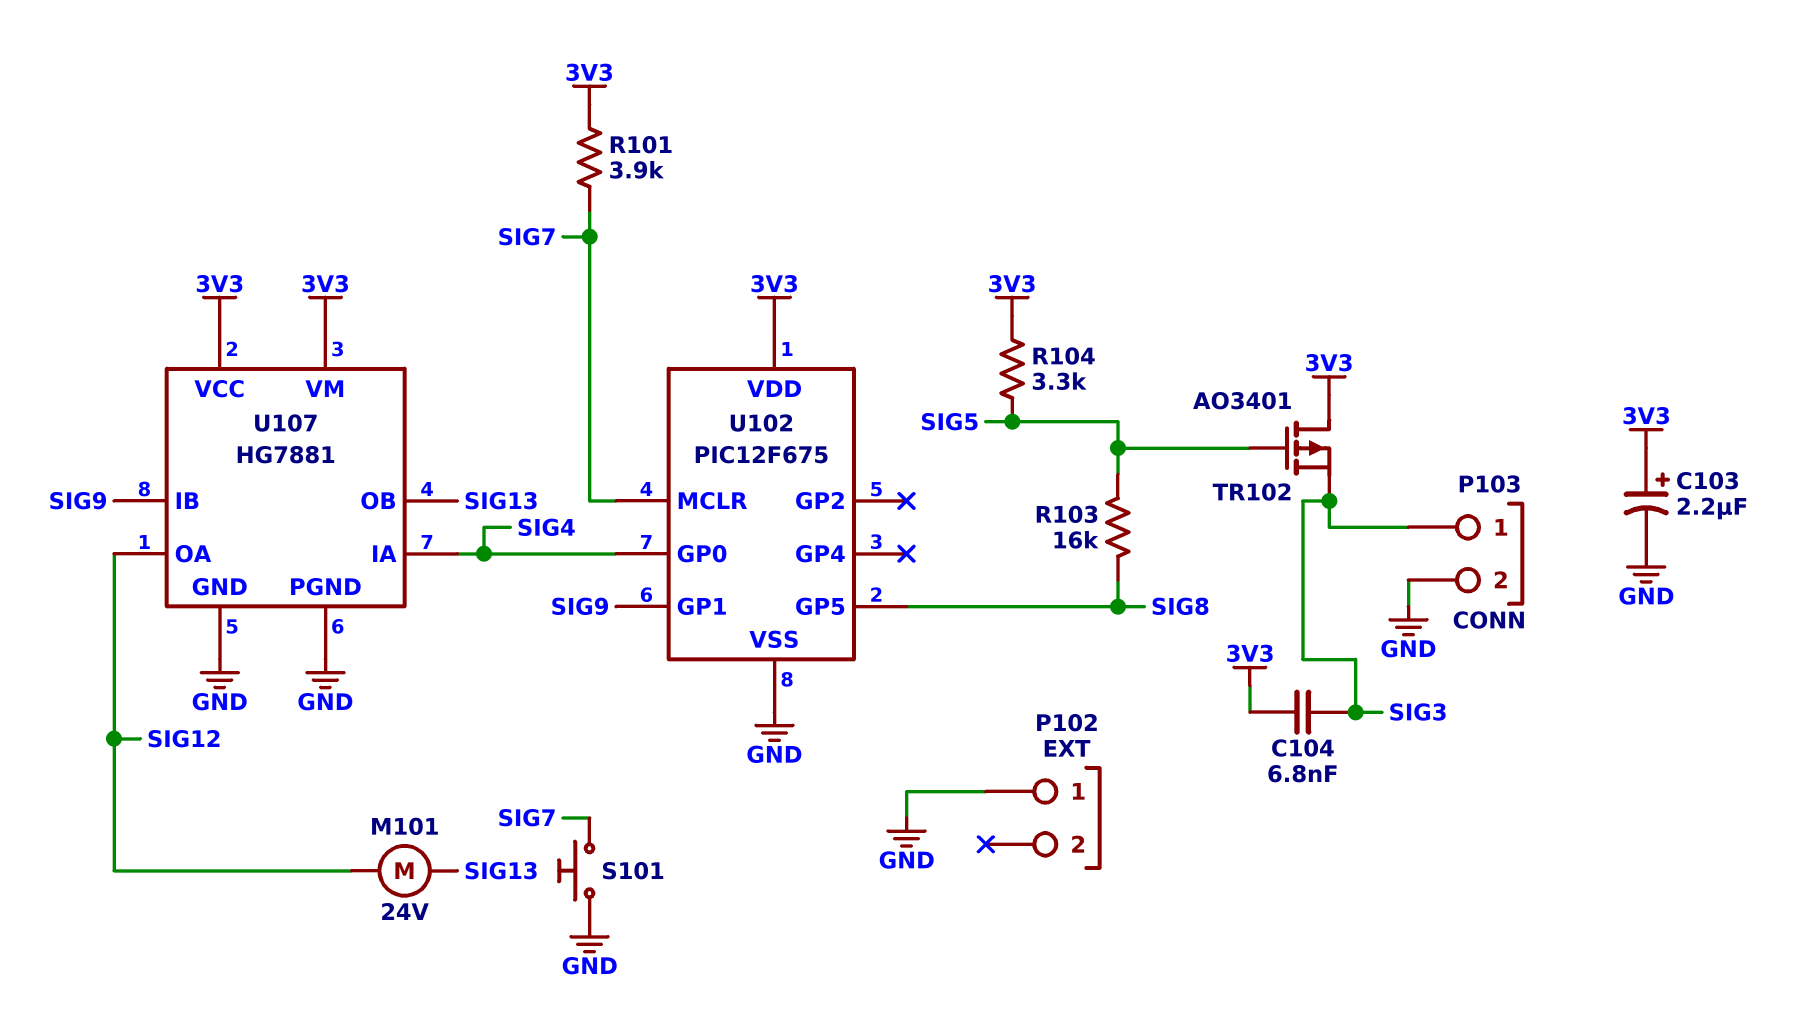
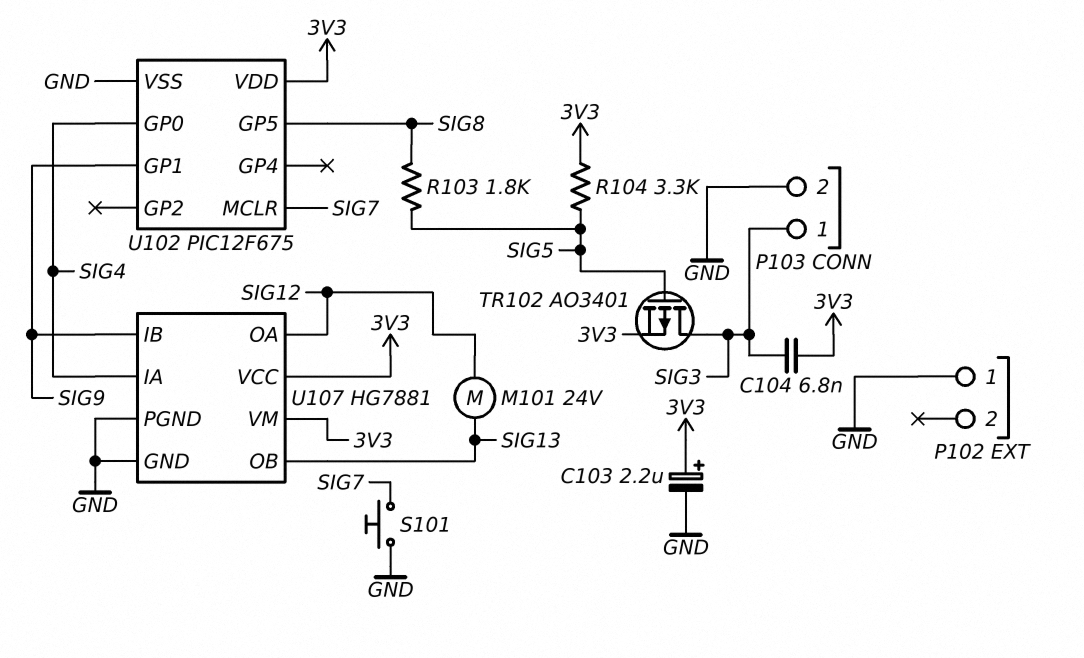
R101: 3.9k (3V3, SIG7) -> none
R103: 16k (SIG5, SIG8) -> 1.8k (SIG5, SIG8)
TR102: PMOS AO3401 (G SIG5, D 3V3, S SIG3) -> PMOS AO3401 (G SIG5, D SIG3, S 3V3)

